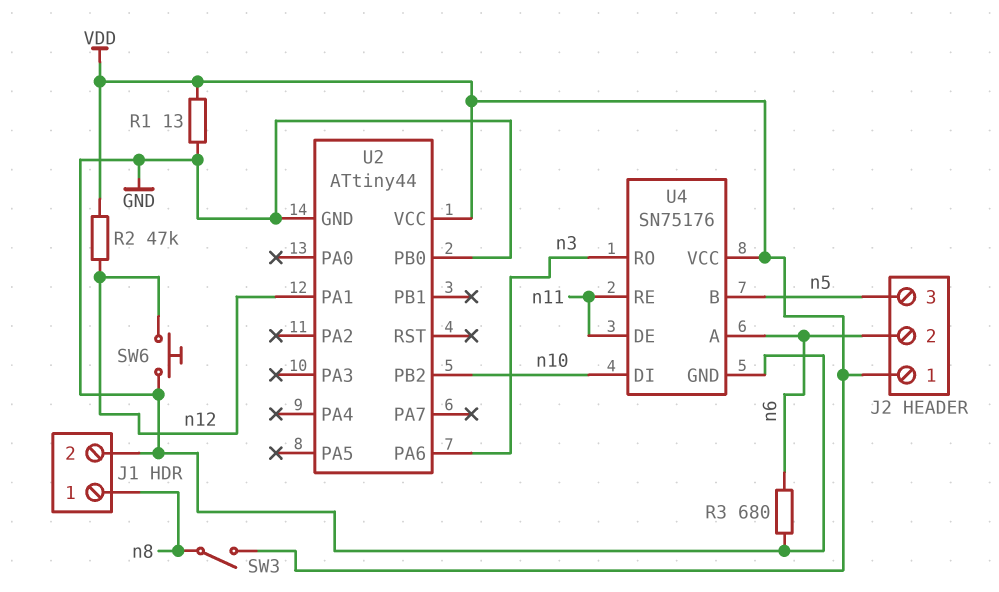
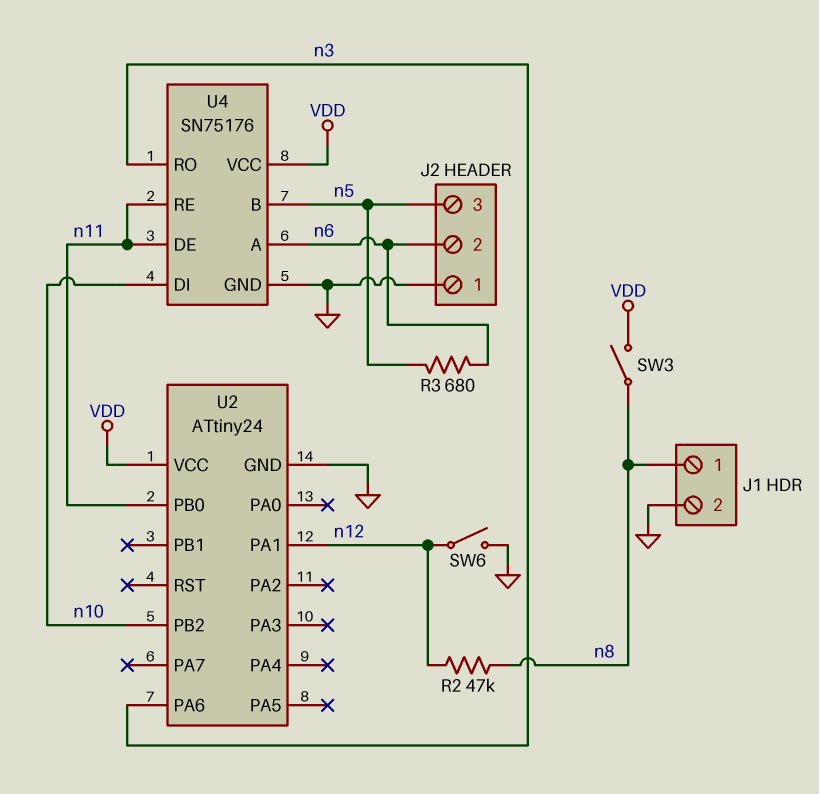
J2 pin 1: VDD -> GND
R1: 13 (GND, VDD) -> none
R2: 47k (VDD, n12) -> 47k (n8, n12)
R3: 680 (GND, n6) -> 680 (n5, n6)
SW6: button (GND, n12) -> switch (GND, n12)
U2: ATtiny44 -> ATtiny24
U2 pin PB0: GND -> n11

